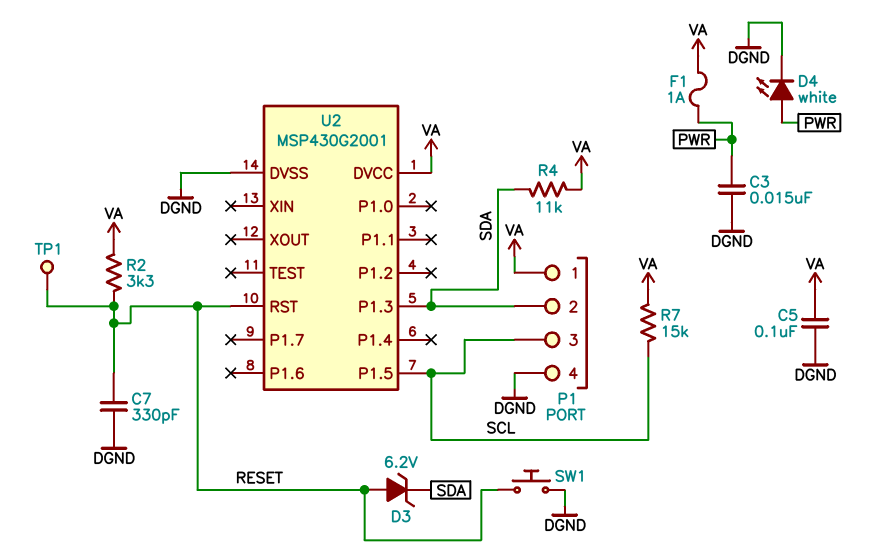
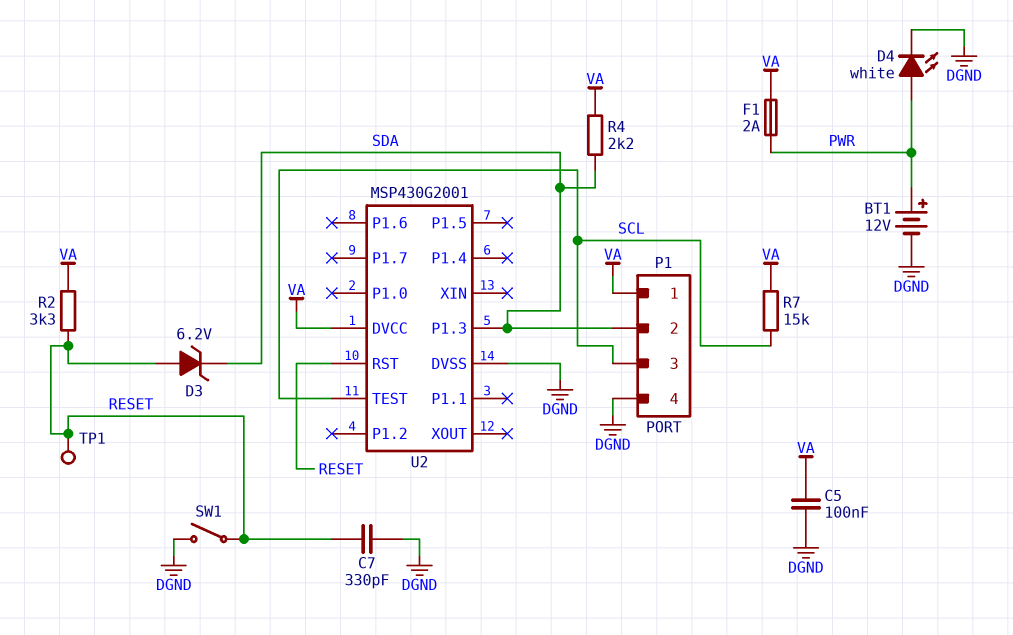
BT1: none -> 12V (plus PWR, minus DGND)
C3: 15nF (DGND, PWR) -> none
F1: 1A (PWR, VA) -> 2A (PWR, VA)
R4: 11k (SDA, VA) -> 2.2k (SDA, VA)
SW1: button (DGND, RESET) -> switch (DGND, RESET)
U2 pin P1.5: SCL -> none
U2 pin TEST: none -> SCL

